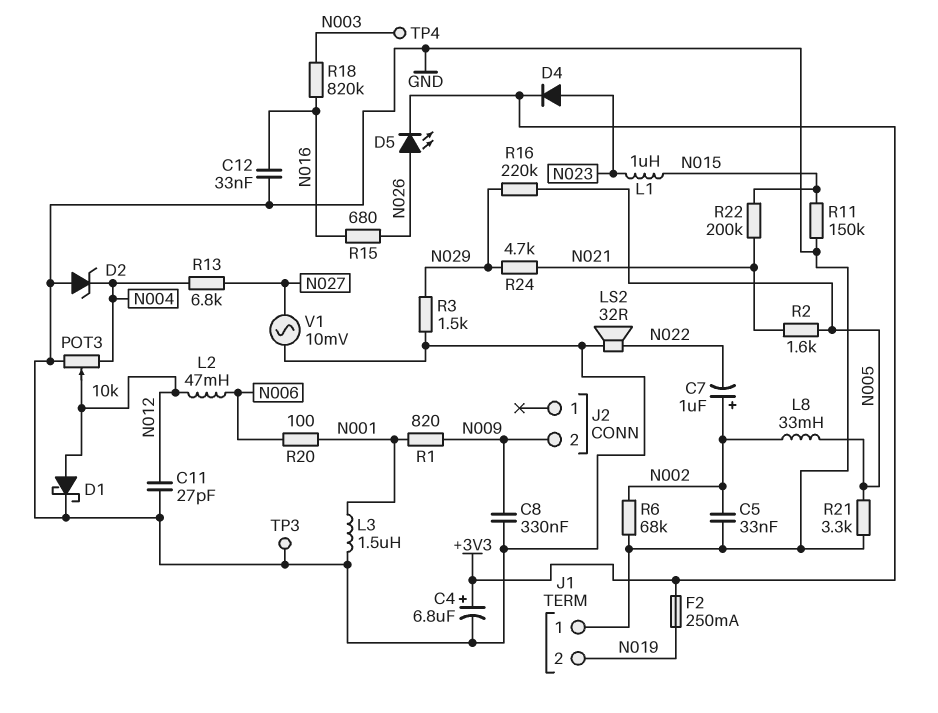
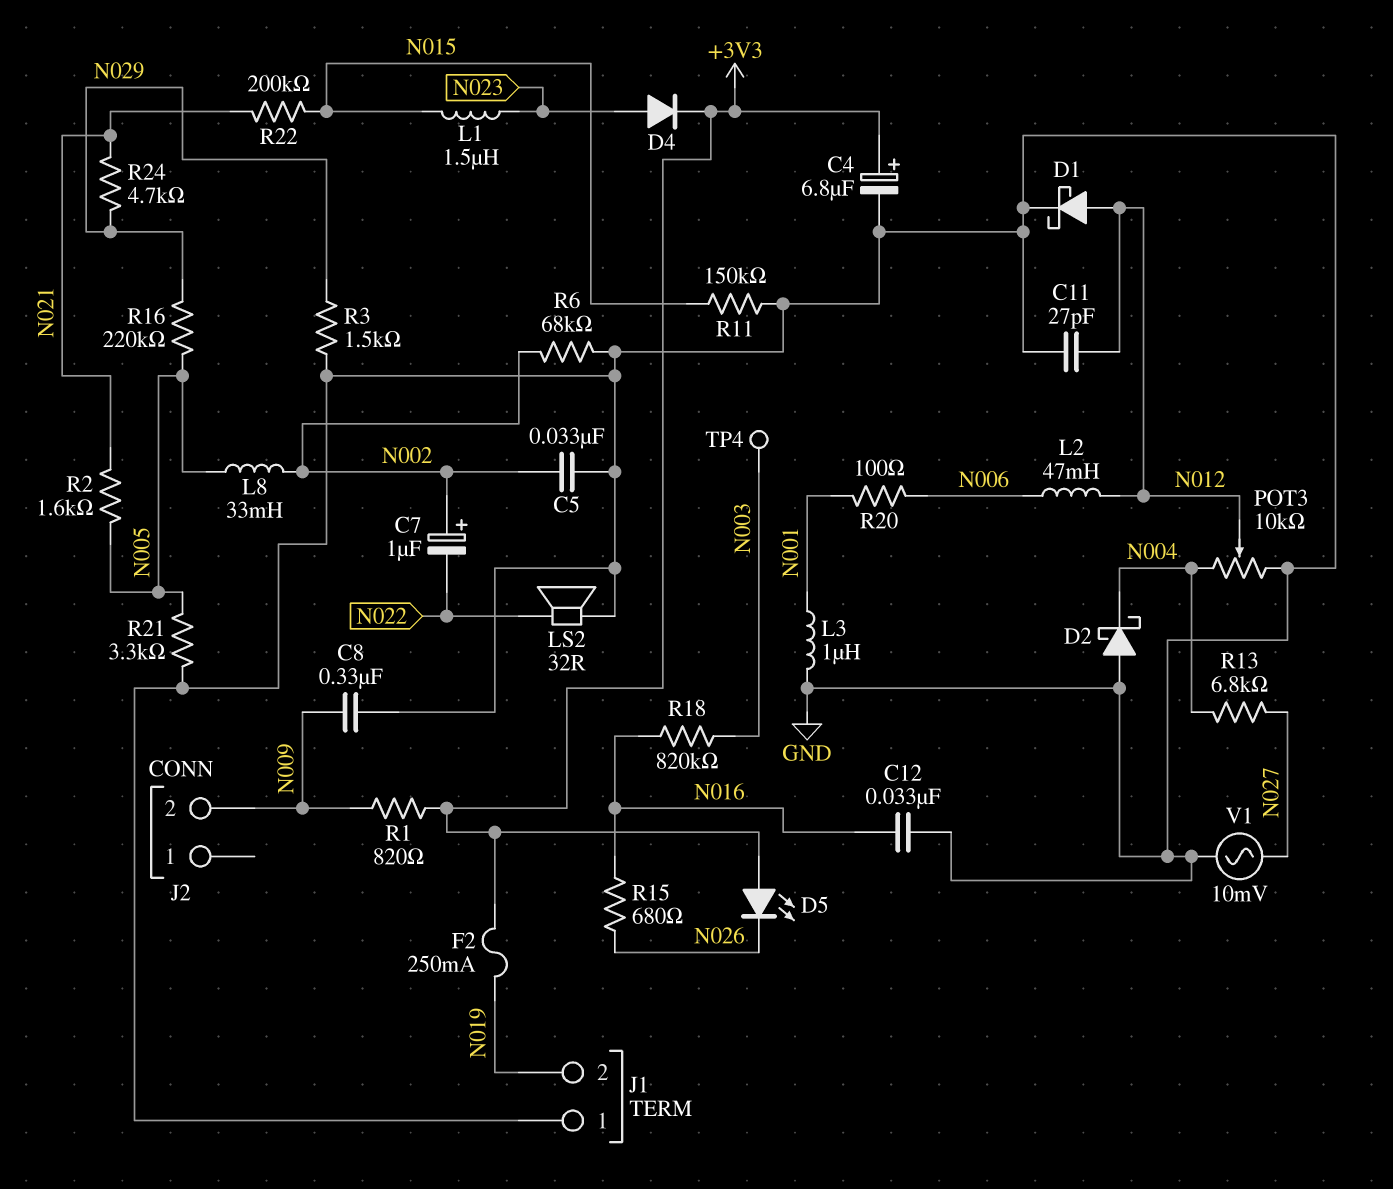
D2: zener (A GND, K N004) -> schottky (A GND, K N004)
D5: LED (A N026, K +3V3) -> LED (A +3V3, K N026)
L1: 1uH (N015, N023) -> 1.5uH (N015, N023)
L3: 1.5uH (GND, N001) -> 1uH (GND, N001)
R1: 820 (N001, N009) -> 820 (+3V3, N009)
TP3: test point (GND) -> none

